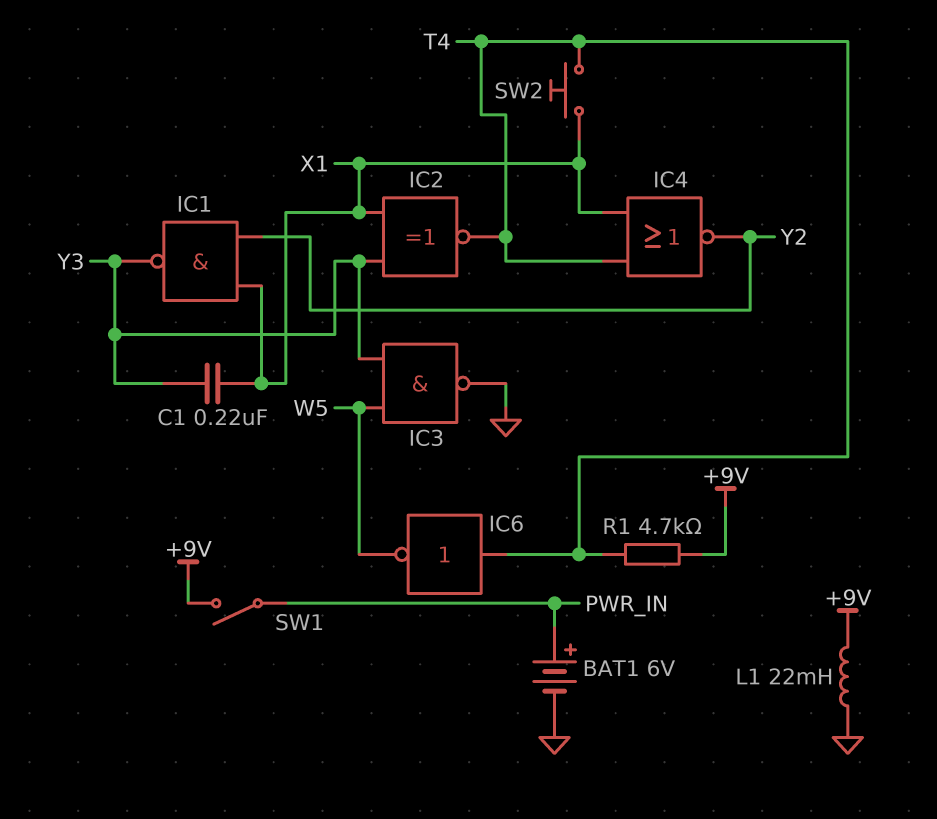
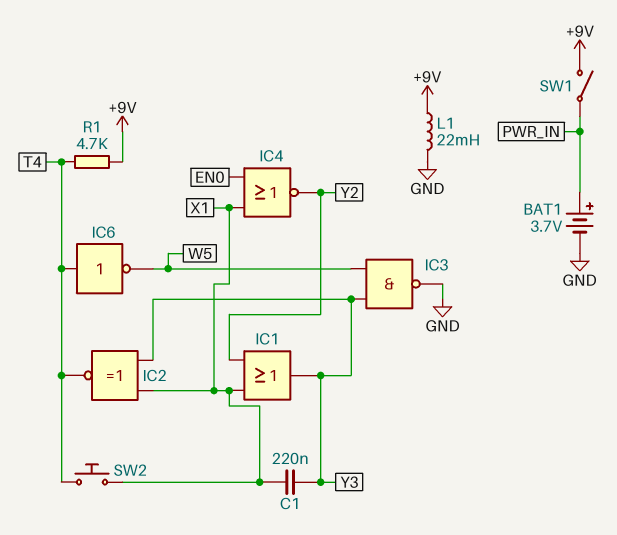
BAT1: 6V (plus PWR_IN, minus GND) -> 3.7V (plus PWR_IN, minus GND)
IC1: NAND (in X1, in Y2, out Y3) -> OR (in X1, in Y2, out Y3)
IC4: NOR (in T4, in X1, out Y2) -> NOR (in EN0, in X1, out Y2)

